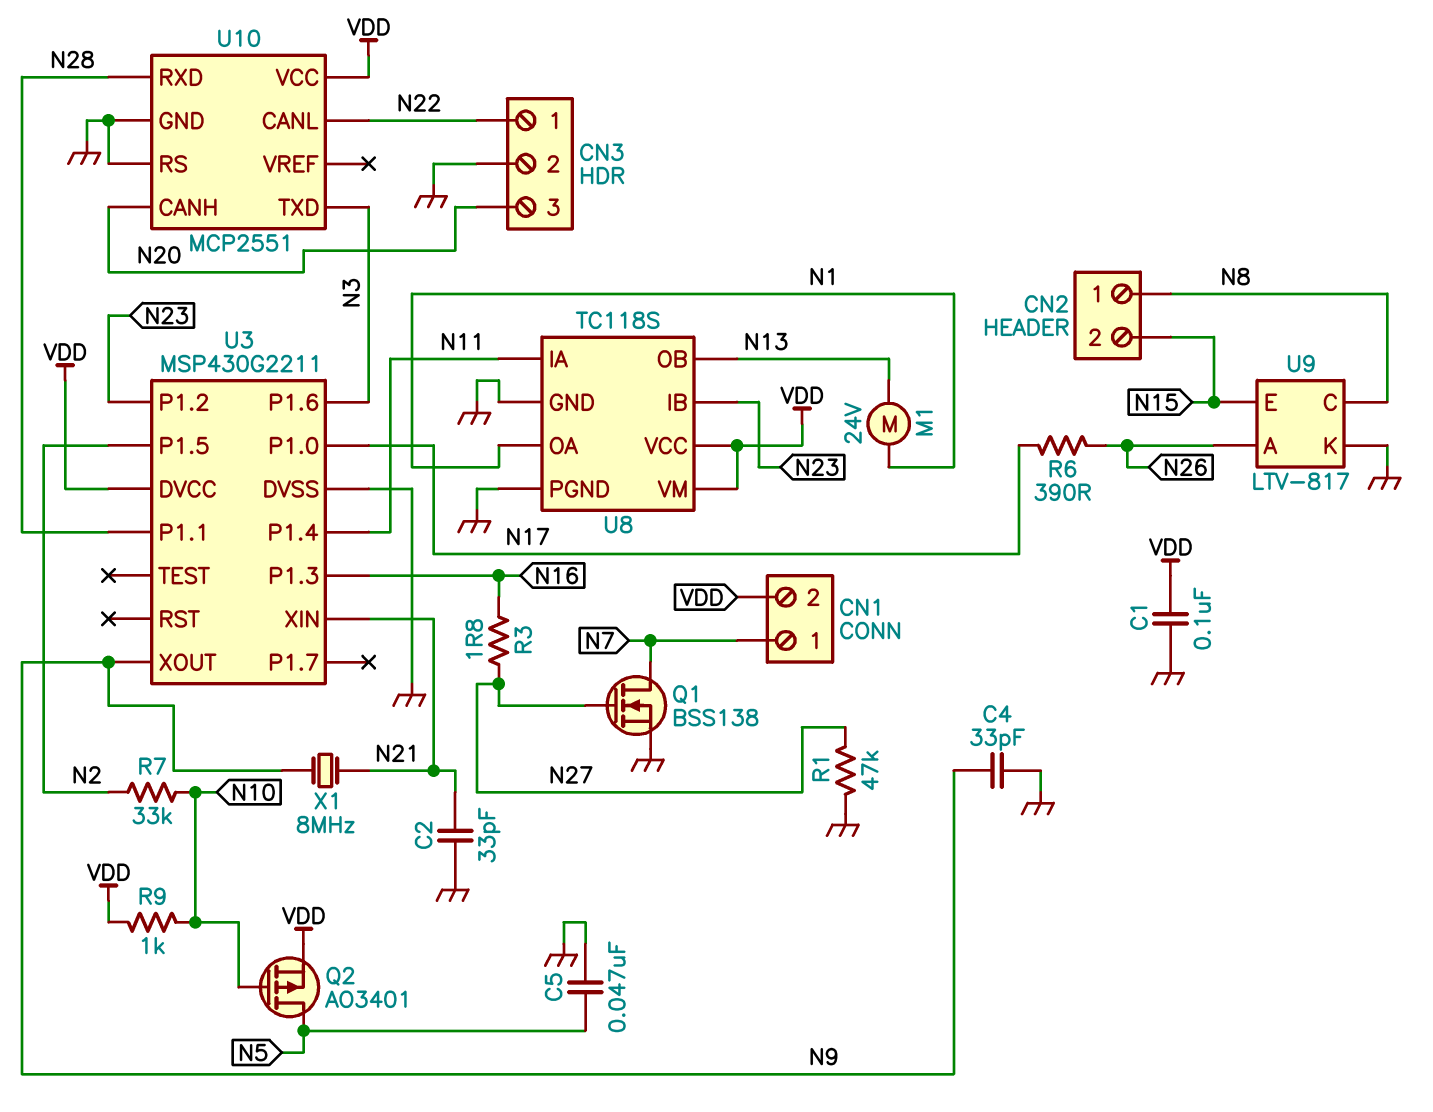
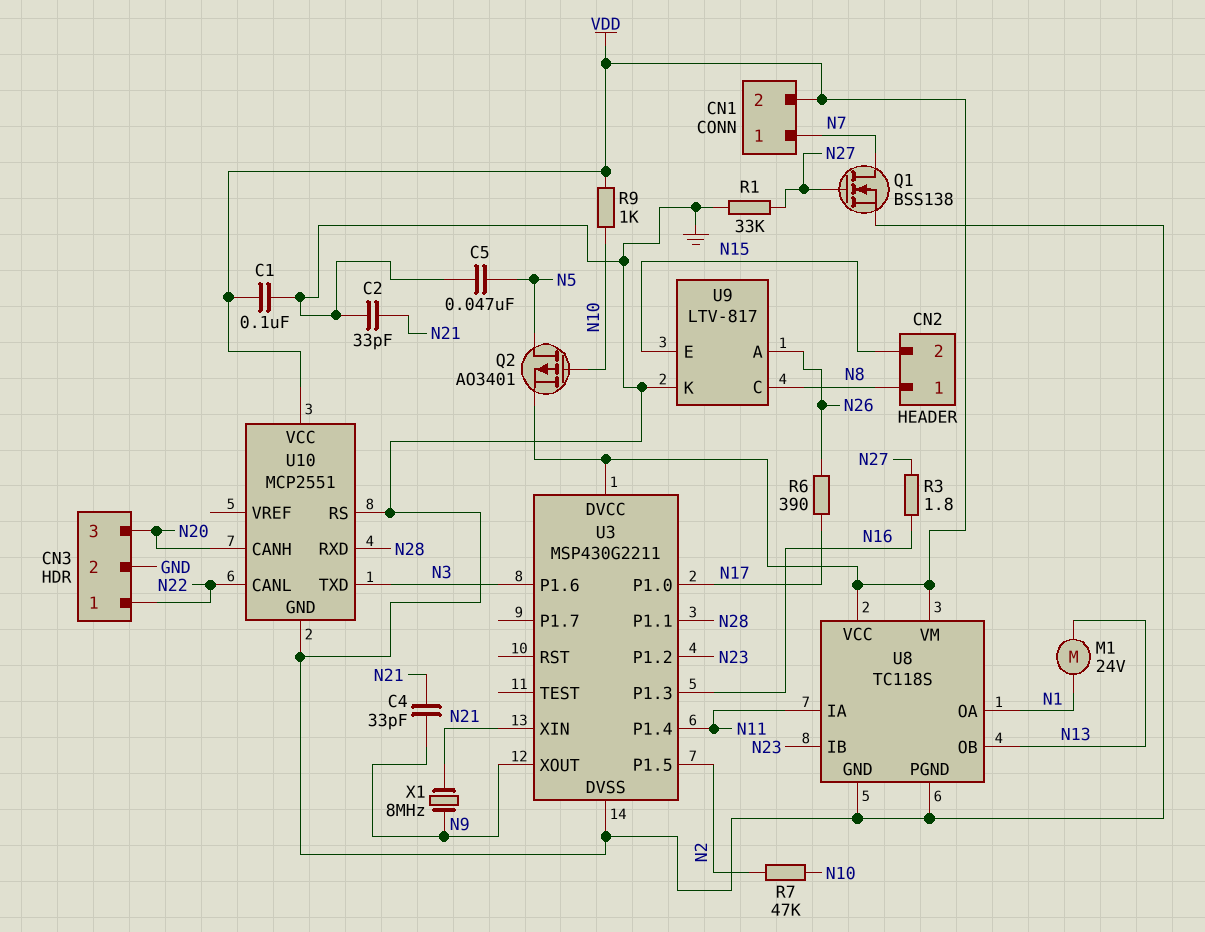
C4: 33pF (GND, N9) -> 33pF (N9, N21)
R1: 47k (GND, N27) -> 33k (GND, N27)
R7: 33k (N2, N10) -> 47k (N2, N10)

